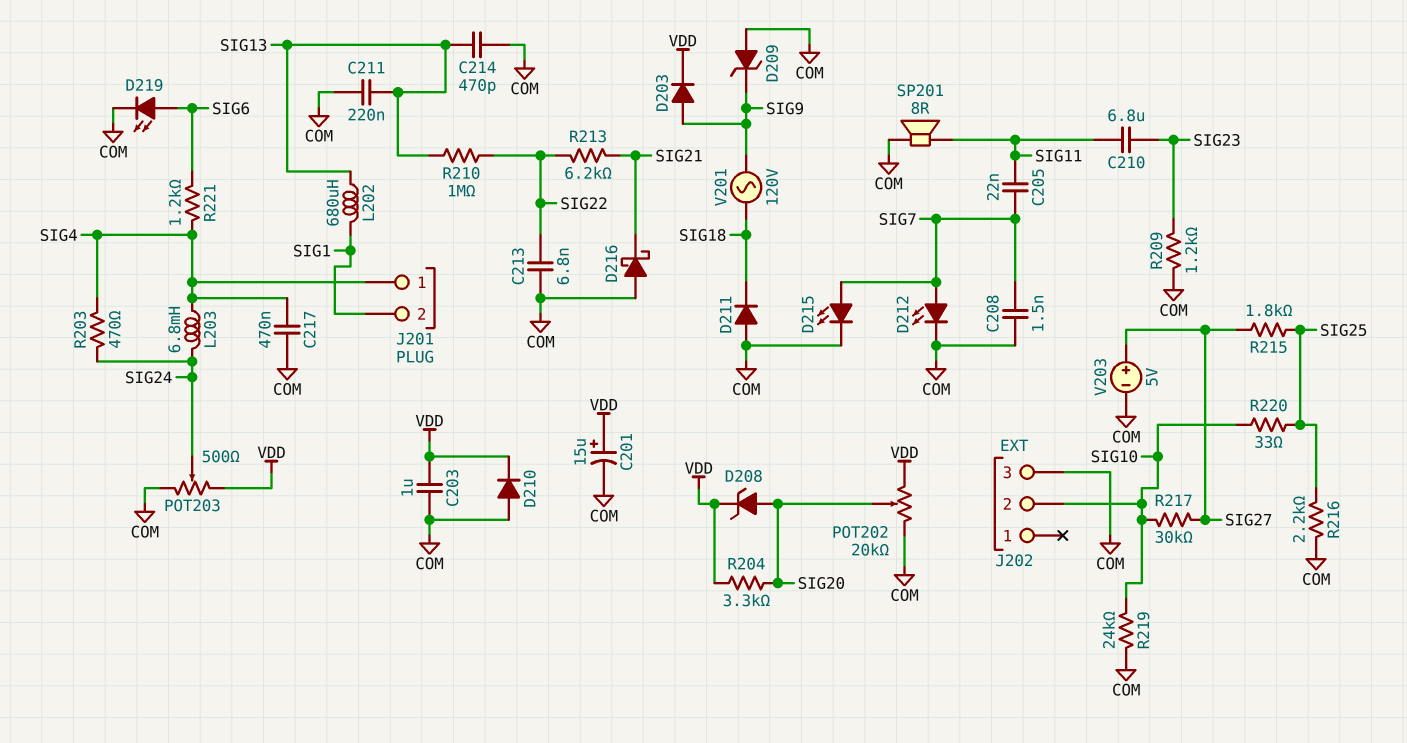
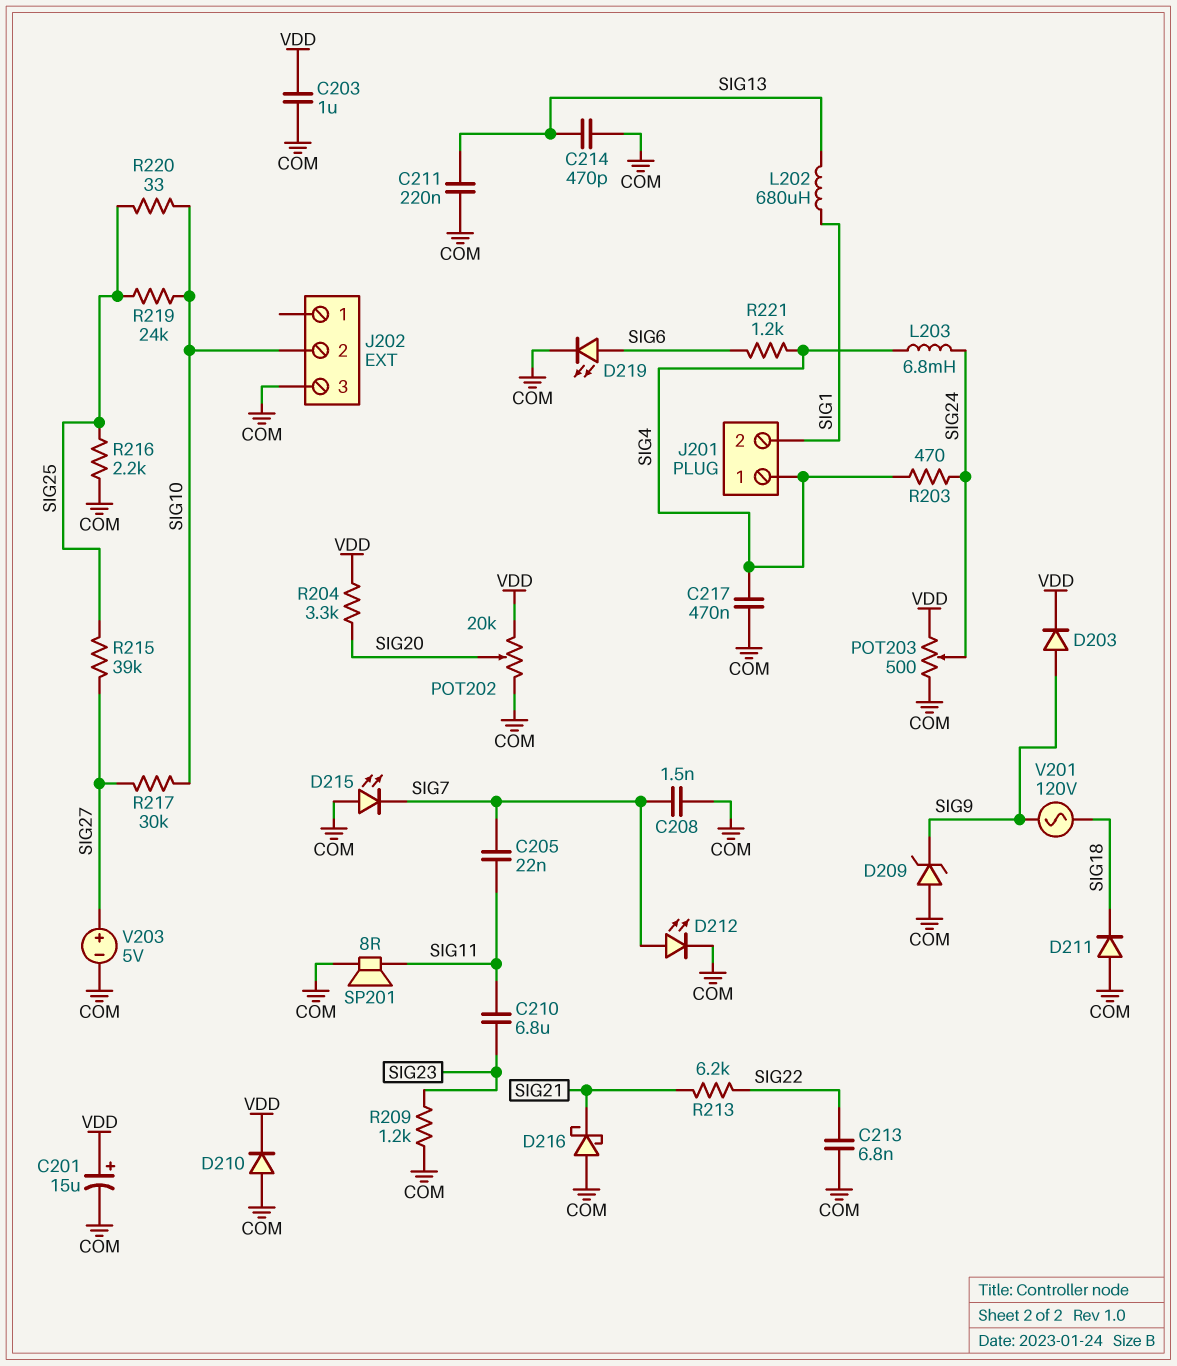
D208: zener (A SIG20, K VDD) -> none
D215: LED (A SIG7, K COM) -> LED (A COM, K SIG7)
R210: 1M (SIG13, SIG22) -> none
R215: 1.8k (SIG25, SIG27) -> 39k (SIG25, SIG27)
R219: 24k (COM, SIG10) -> 24k (SIG10, SIG25)

